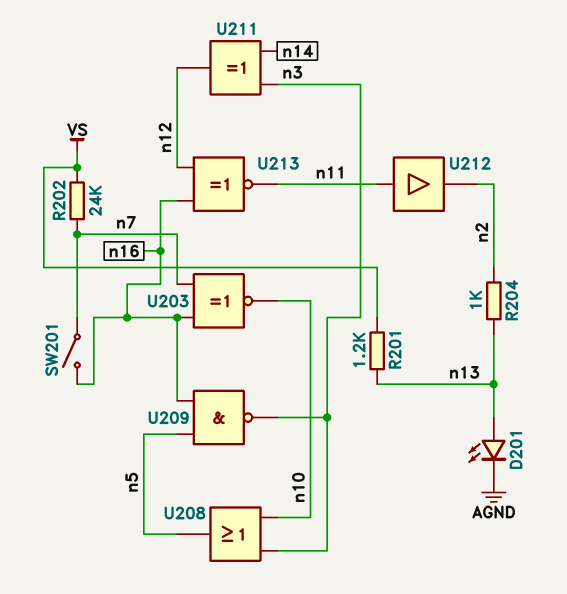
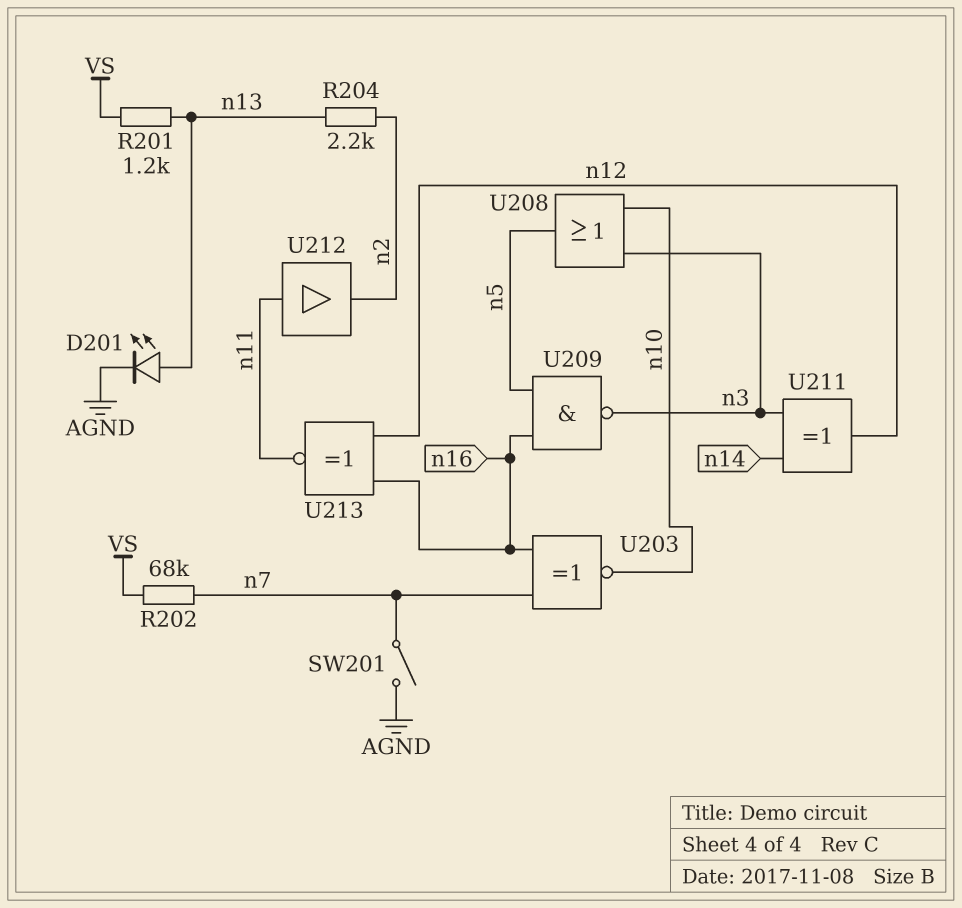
R202: 24k (VS, n7) -> 68k (VS, n7)
R204: 1k (n2, n13) -> 2.2k (n2, n13)
SW201: switch (n7, n16) -> switch (AGND, n7)

